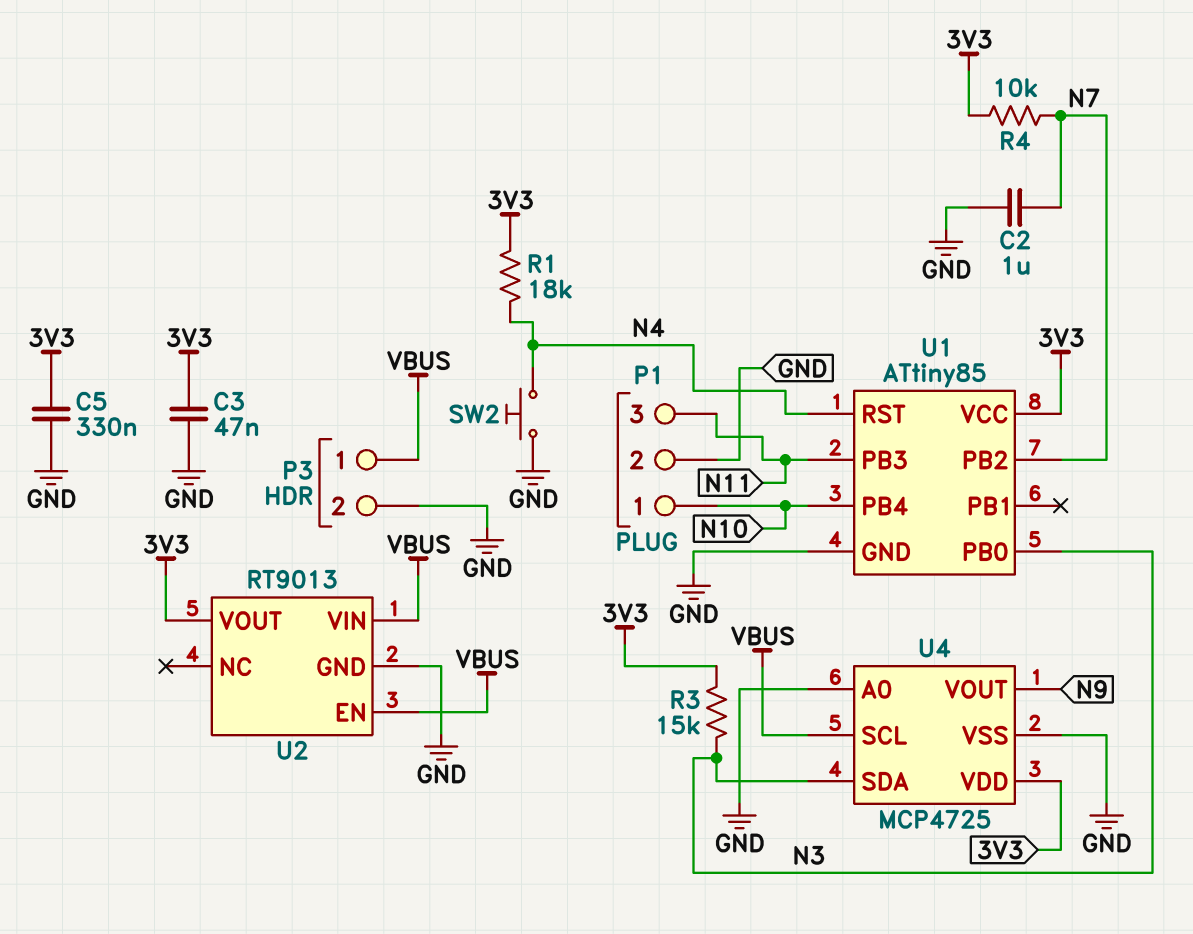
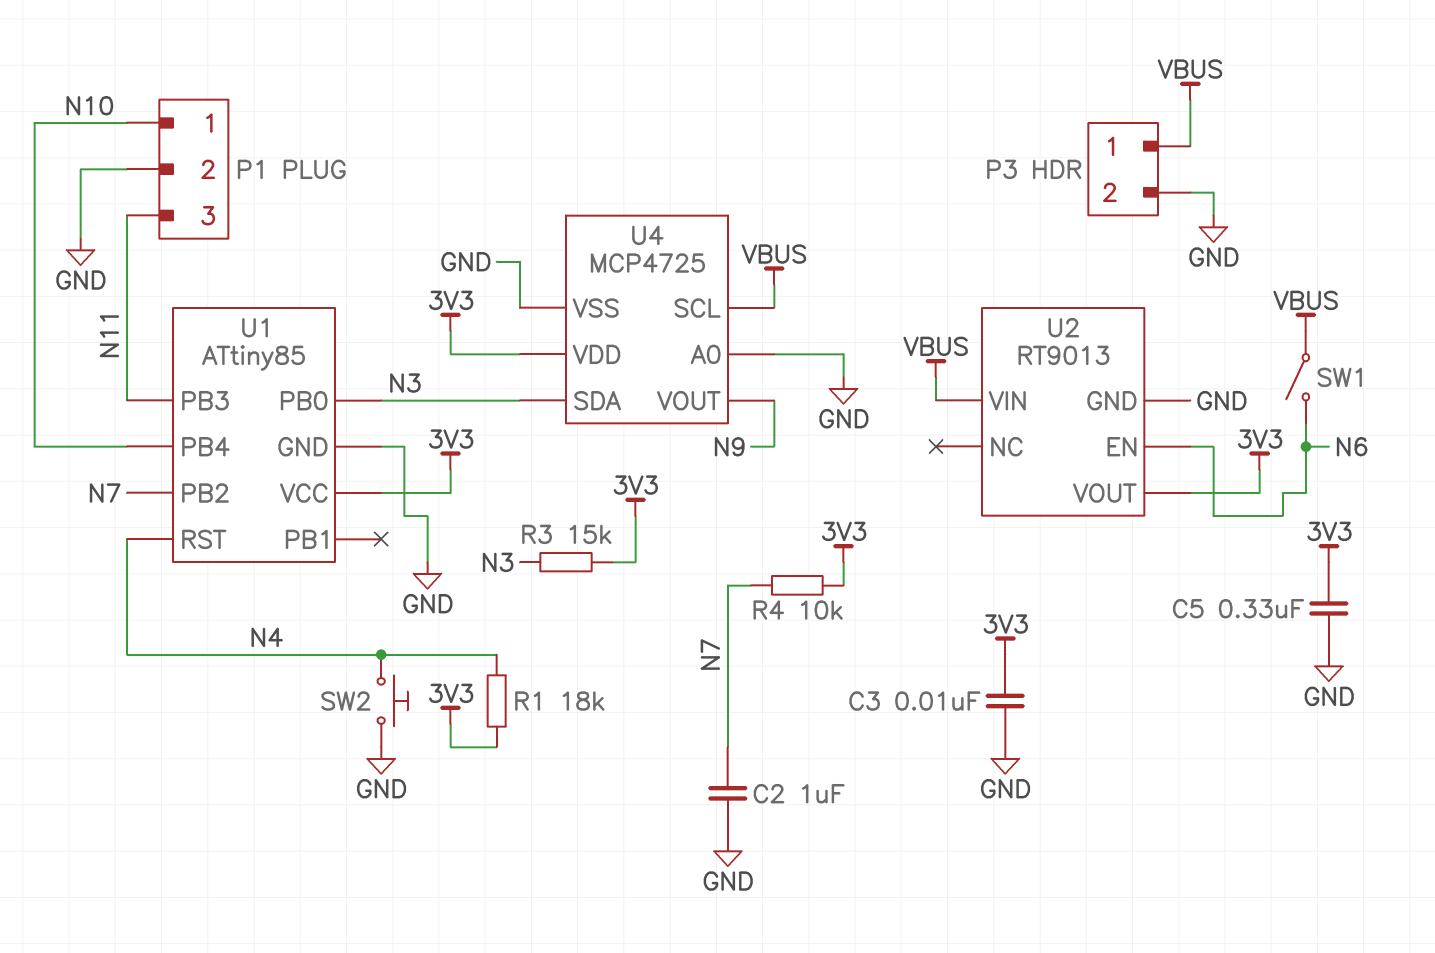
C3: 47nF (3V3, GND) -> 10nF (3V3, GND)
SW1: none -> switch (N6, VBUS)
U2 pin EN: VBUS -> N6

